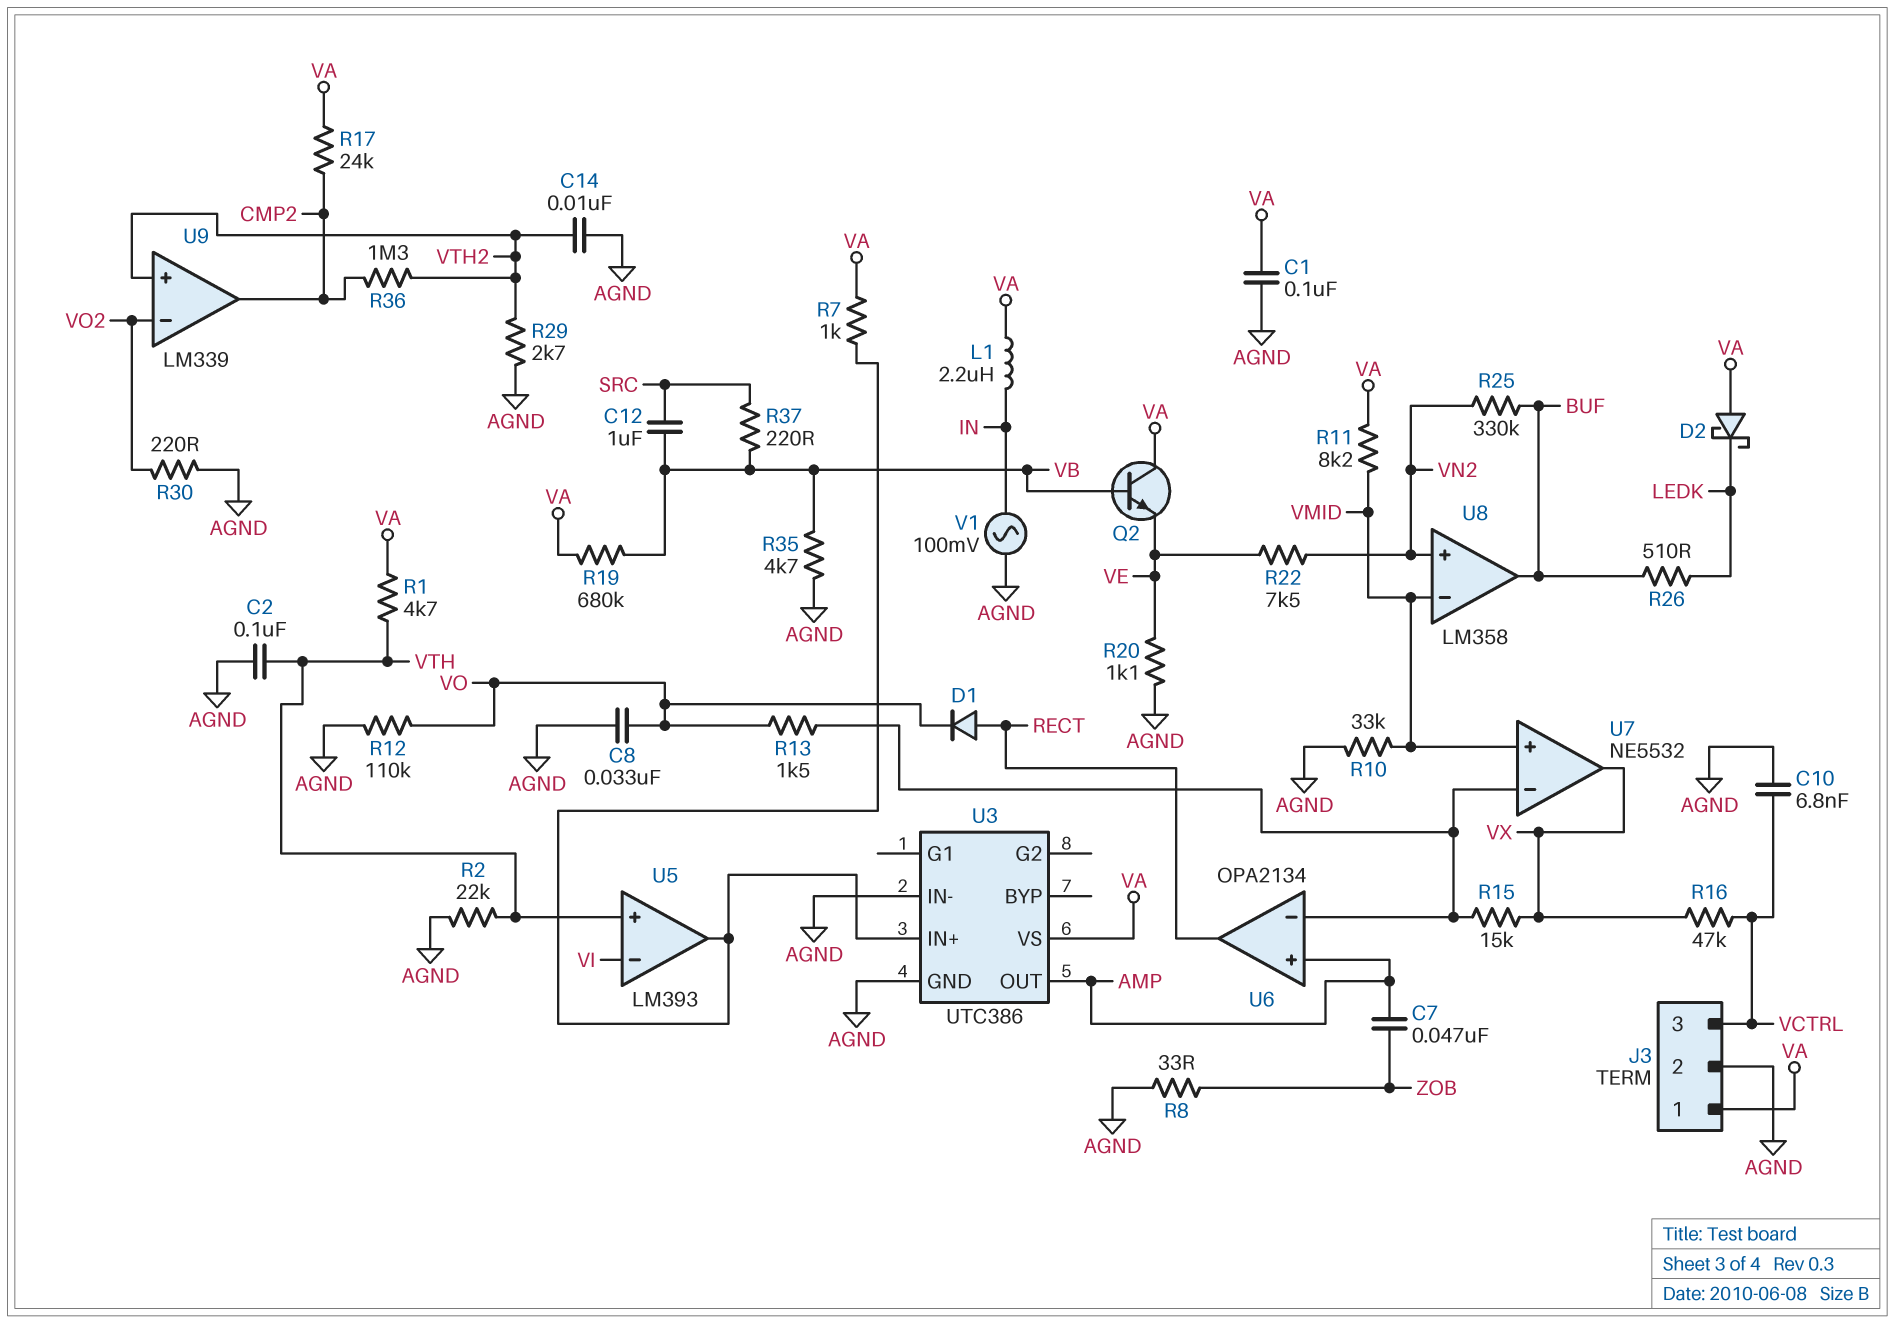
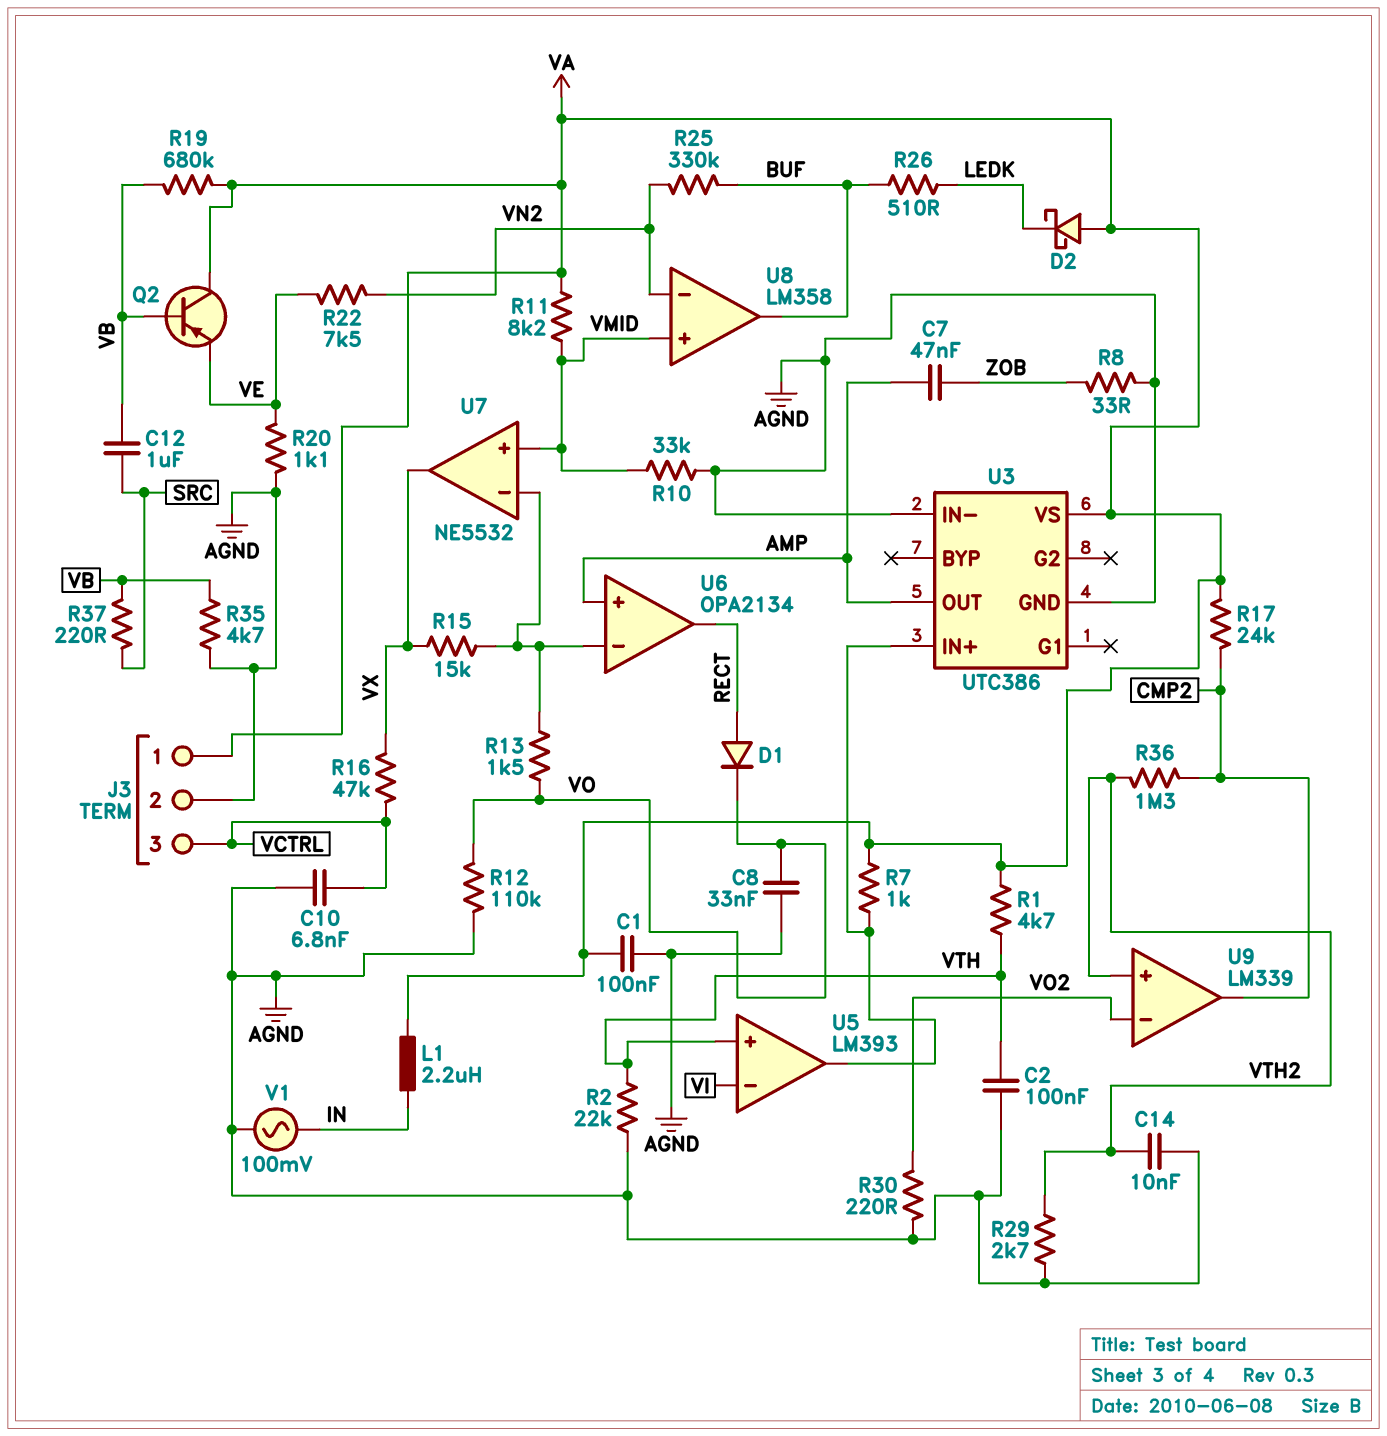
Q2: NPN (B VB, C VA, E VE) -> PNP (B VB, C VA, E VE)
U8 pin in+: VN2 -> VMID
U8 pin in-: VMID -> VN2

